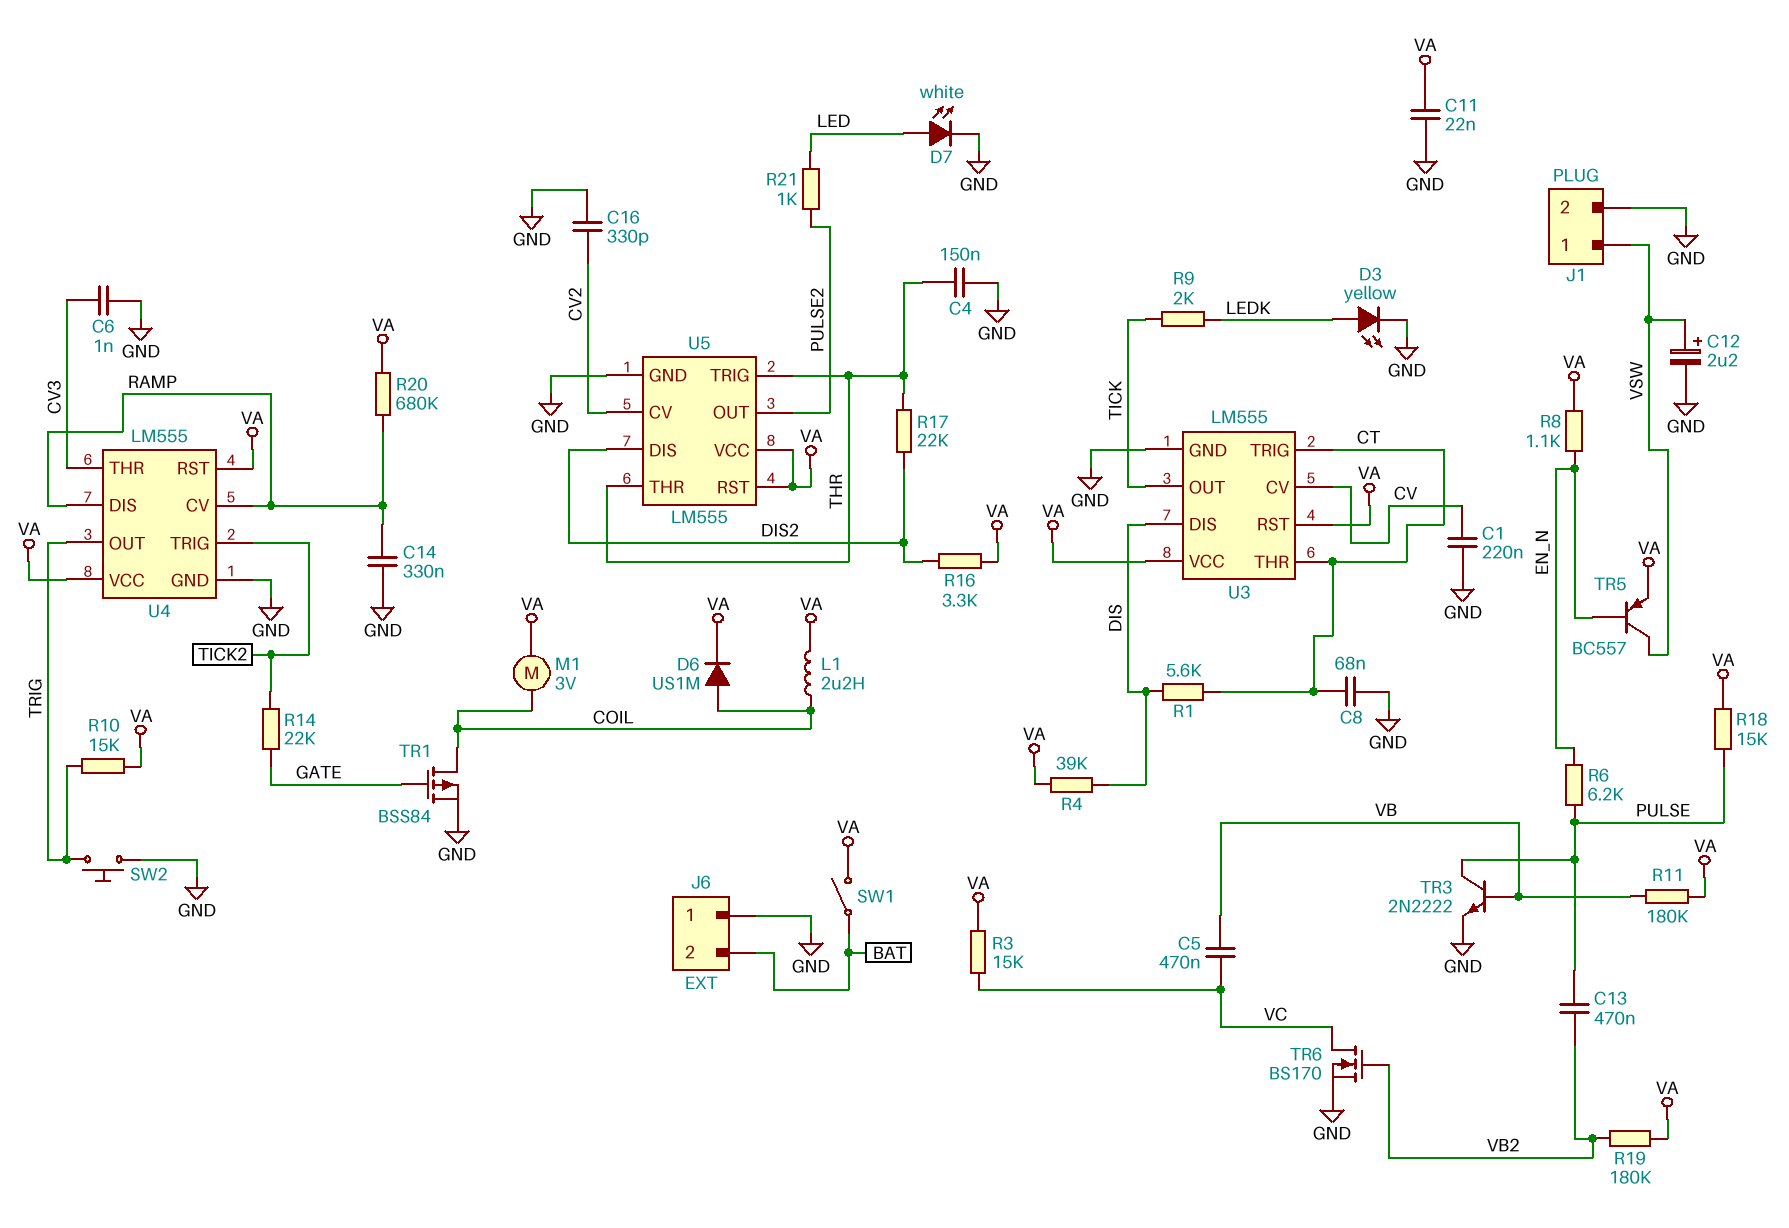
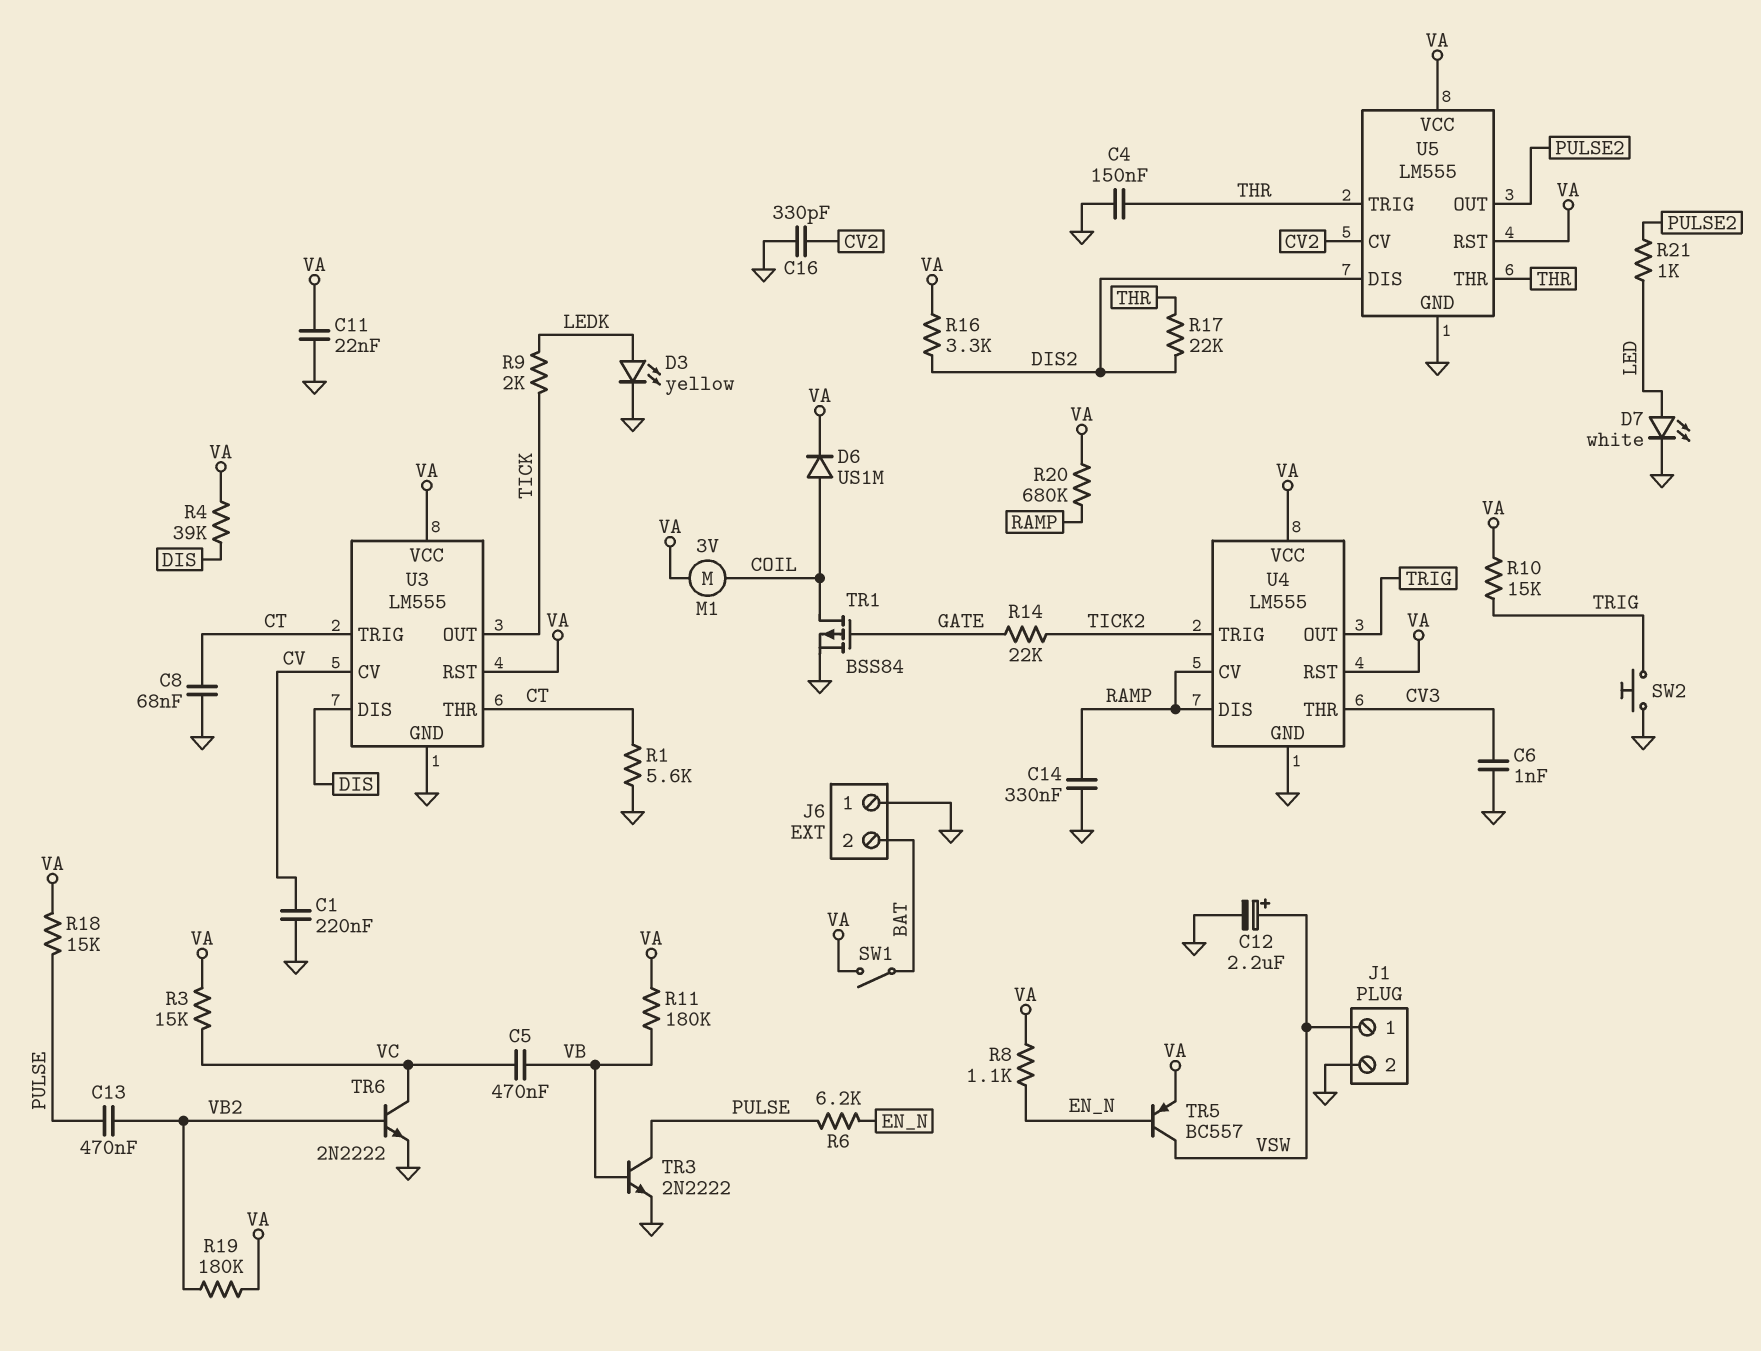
L1: 2.2uH (COIL, VA) -> none
R1: 5.6k (CT, DIS) -> 5.6k (CT, GND)
TR6: NMOS BS170 (G VB2, D VC, S GND) -> NPN 2N2222 (B VB2, C VC, E GND)

